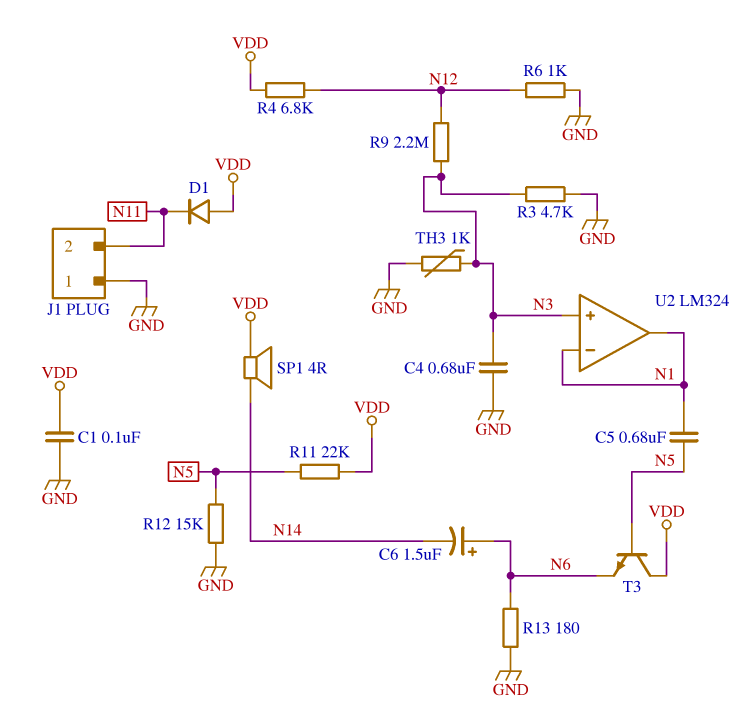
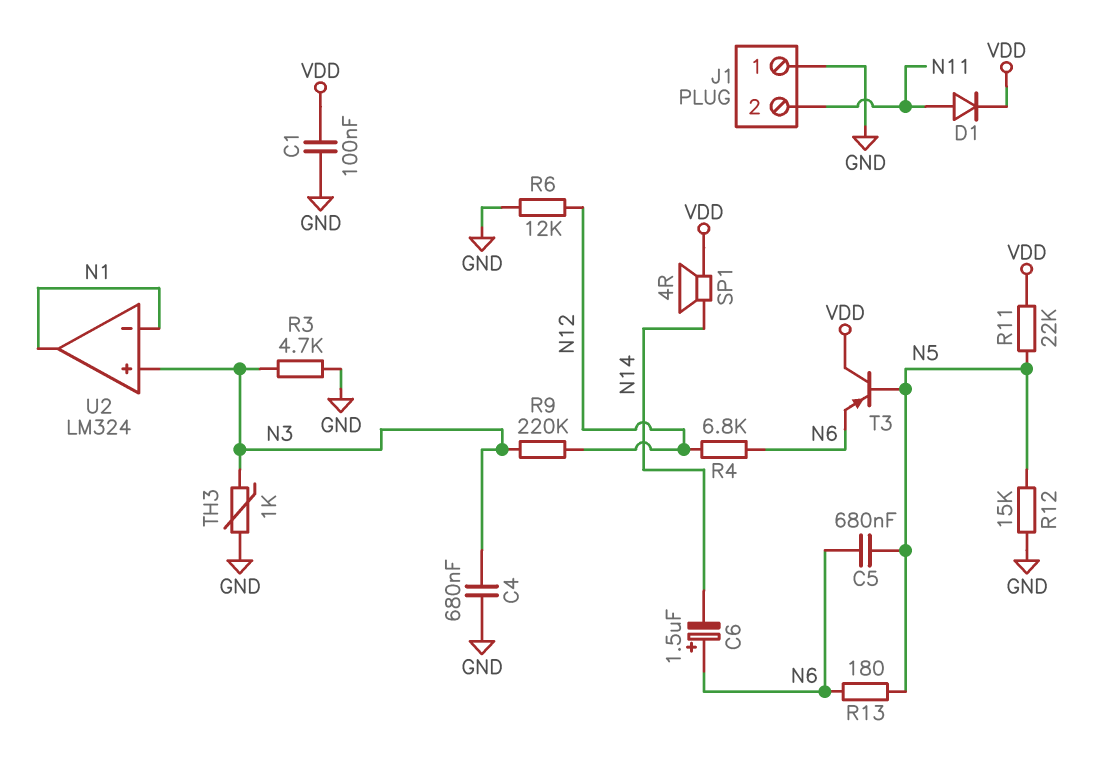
C5: 680nF (N1, N5) -> 680nF (N5, N6)
D1: diode (A VDD, K N11) -> diode (A N11, K VDD)
R4: 6.8k (N12, VDD) -> 6.8k (N6, N12)
R6: 1k (GND, N12) -> 12k (GND, N12)
R9: 2.2M (N3, N12) -> 220k (N3, N12)
R13: 180 (GND, N6) -> 180 (N5, N6)
T3: NPN (B N5, C VDD, E N6) -> PNP (B N5, C VDD, E N6)

